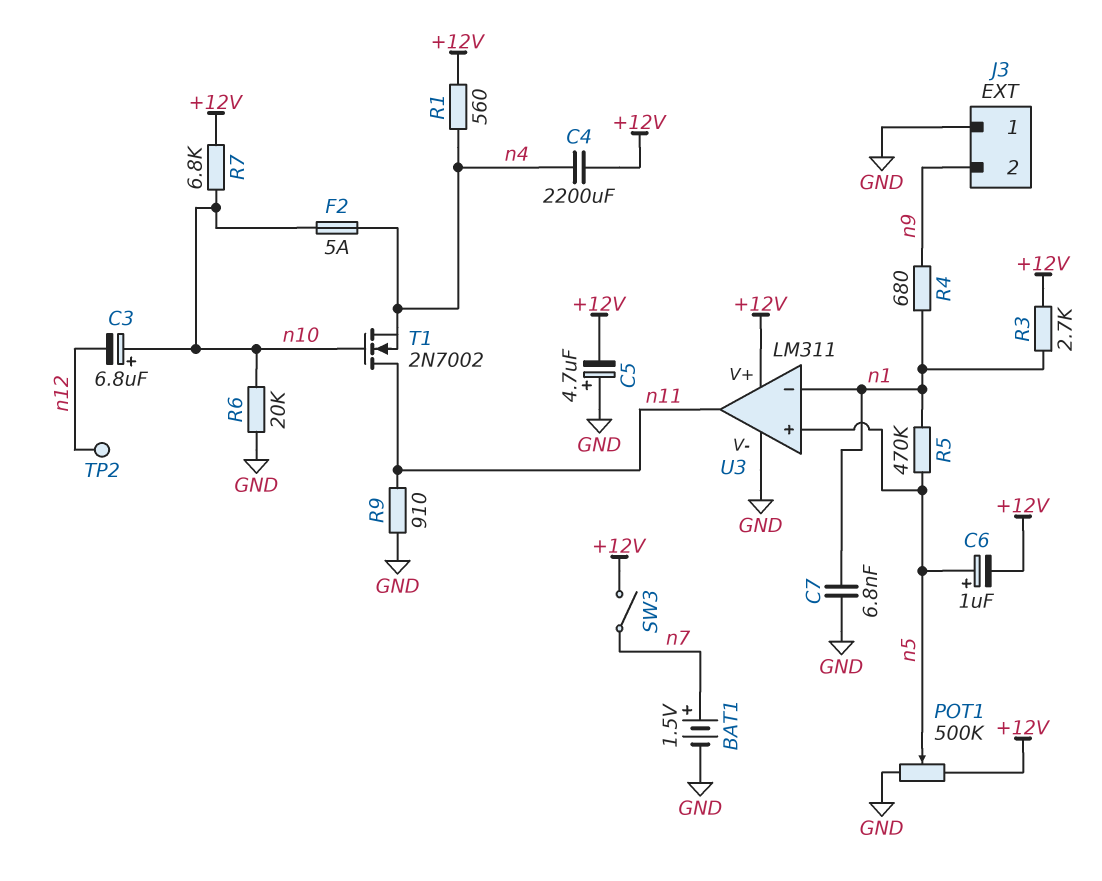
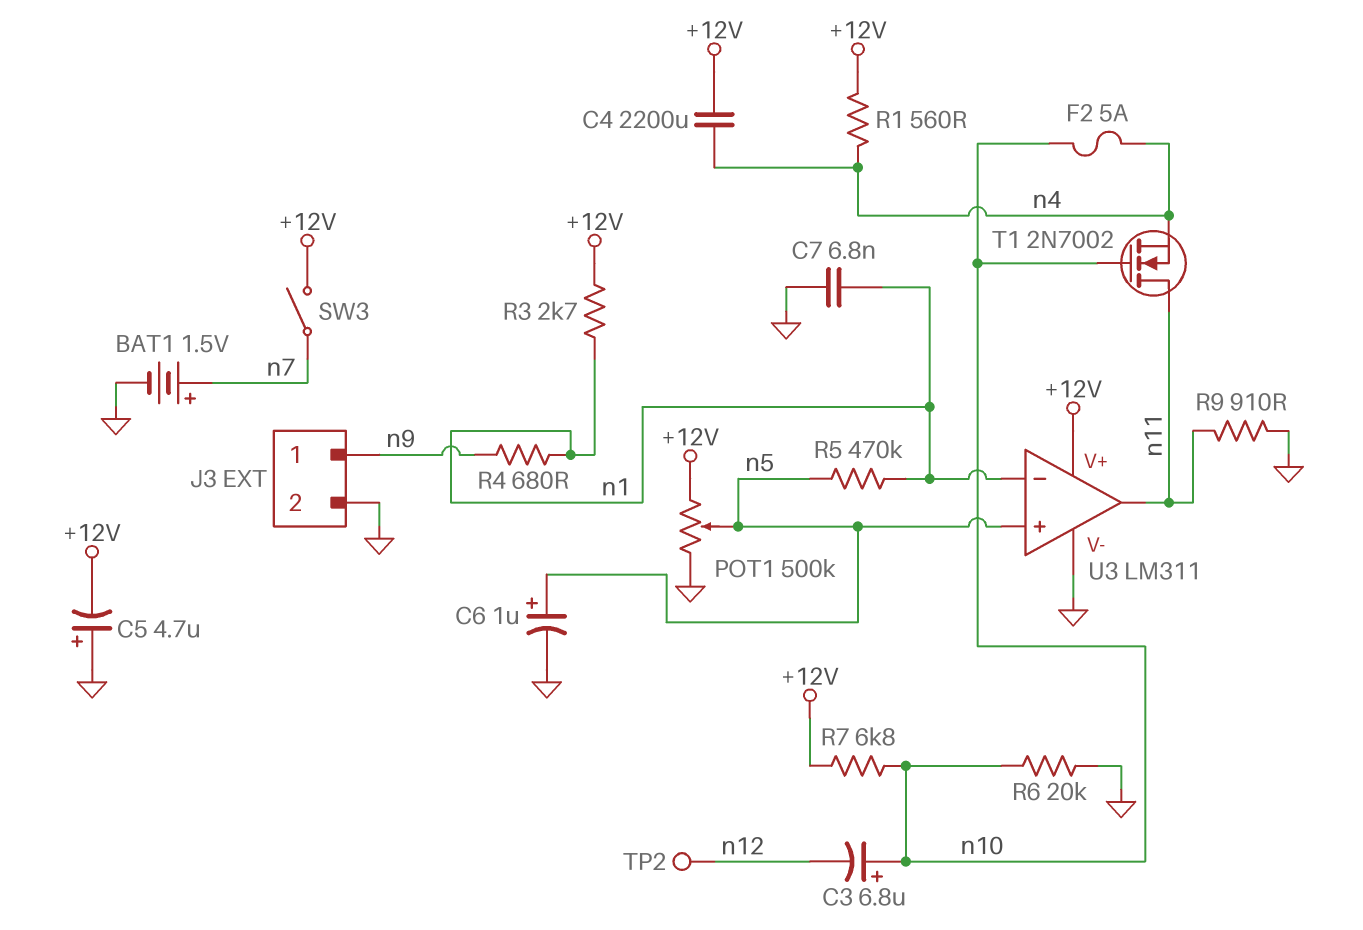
C6: 1uF (plus n5, minus +12V) -> 1uF (plus n5, minus GND)
J3 pin 1: GND -> n9
J3 pin 2: n9 -> GND

